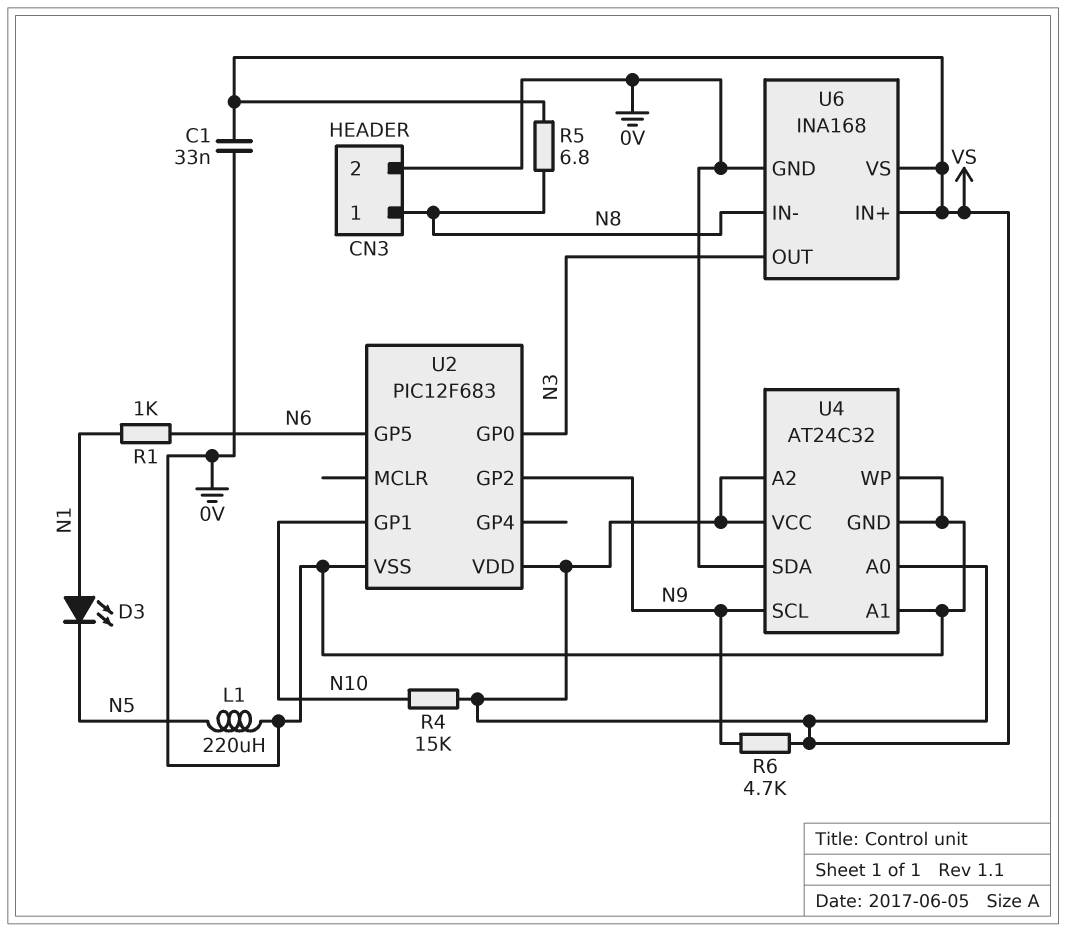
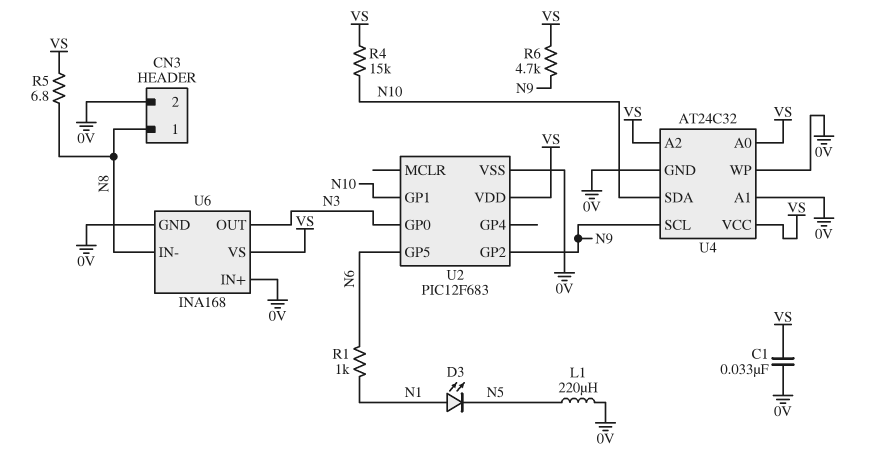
U4 pin SDA: 0V -> N10
U6 pin IN+: VS -> 0V

